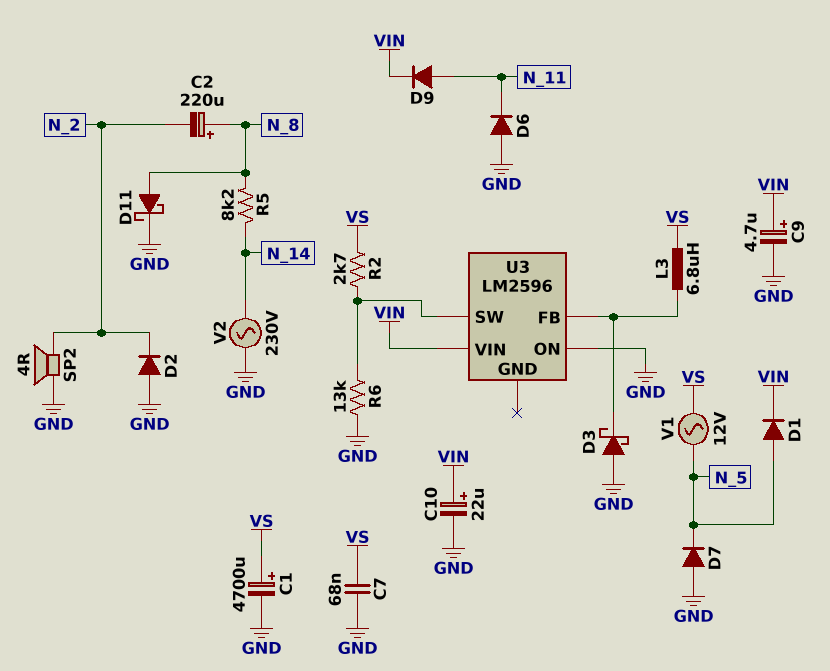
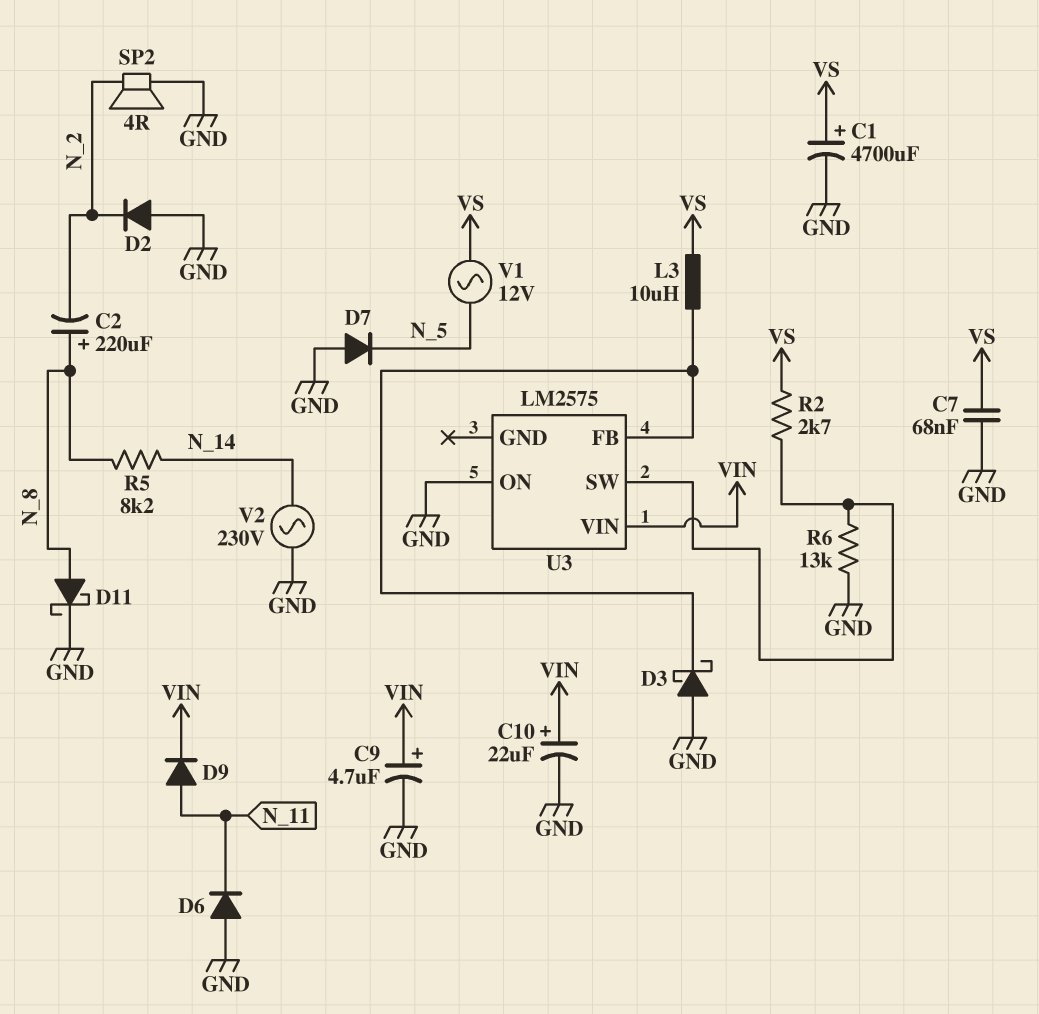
D1: diode (A N_5, K VIN) -> none
L3: 6.8uH (U3/FB, VS) -> 10uH (U3/FB, VS)
U3: LM2596 -> LM2575

